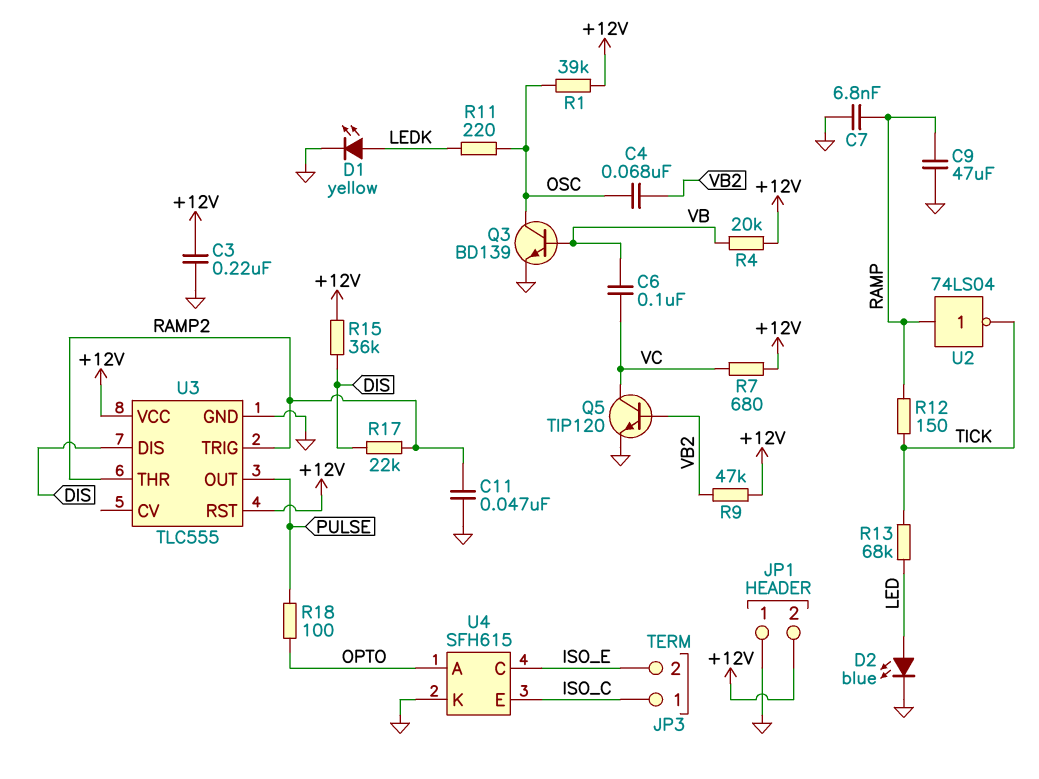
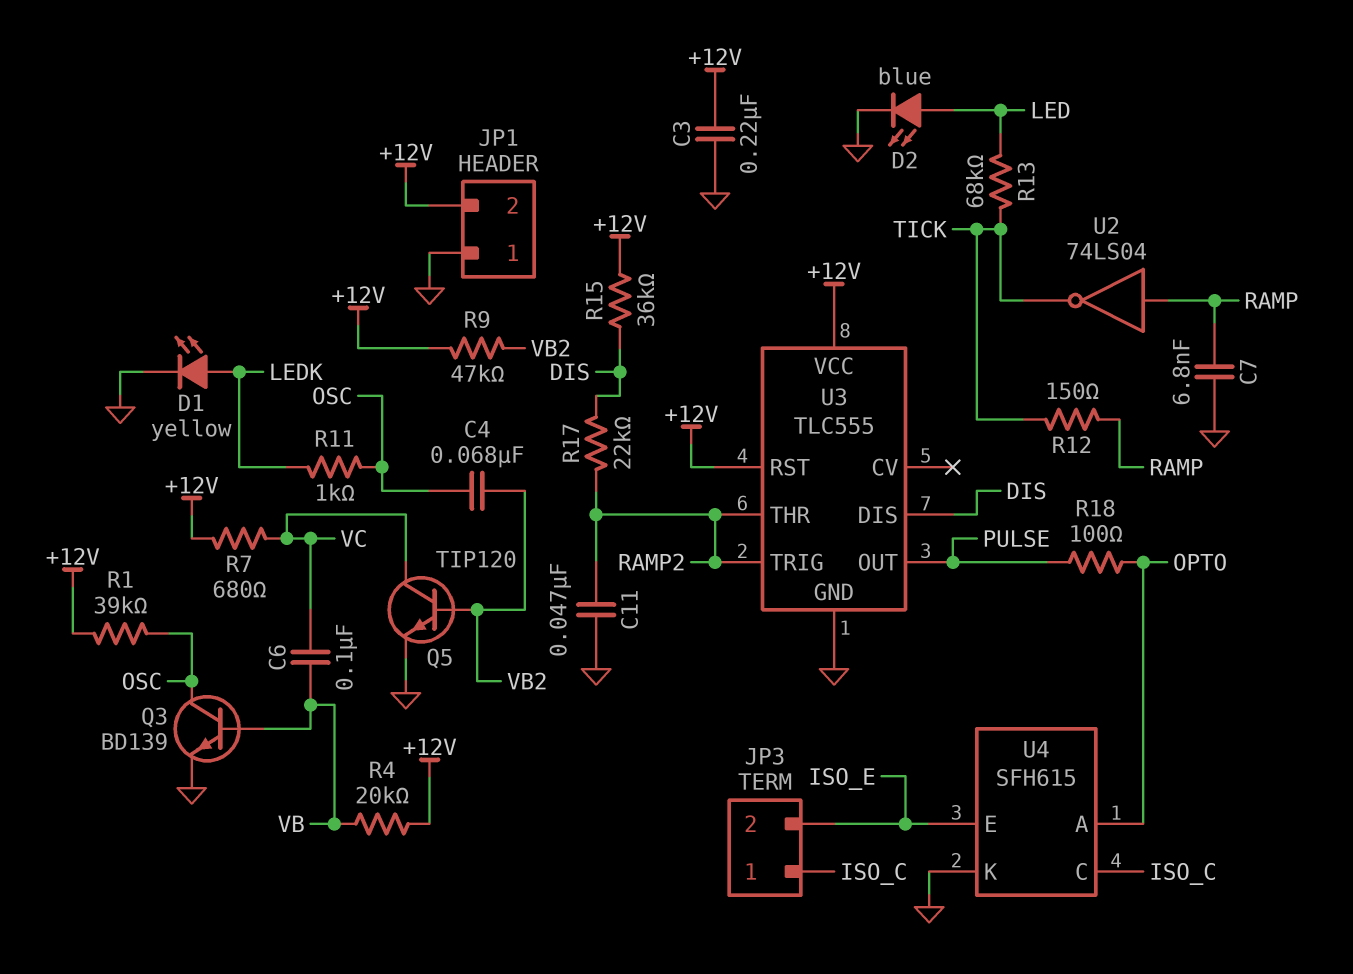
C9: 47uF (GND, RAMP) -> none
R11: 220 (LEDK, OSC) -> 1k (LEDK, OSC)
U4 pin C: ISO_E -> ISO_C
U4 pin E: ISO_C -> ISO_E

